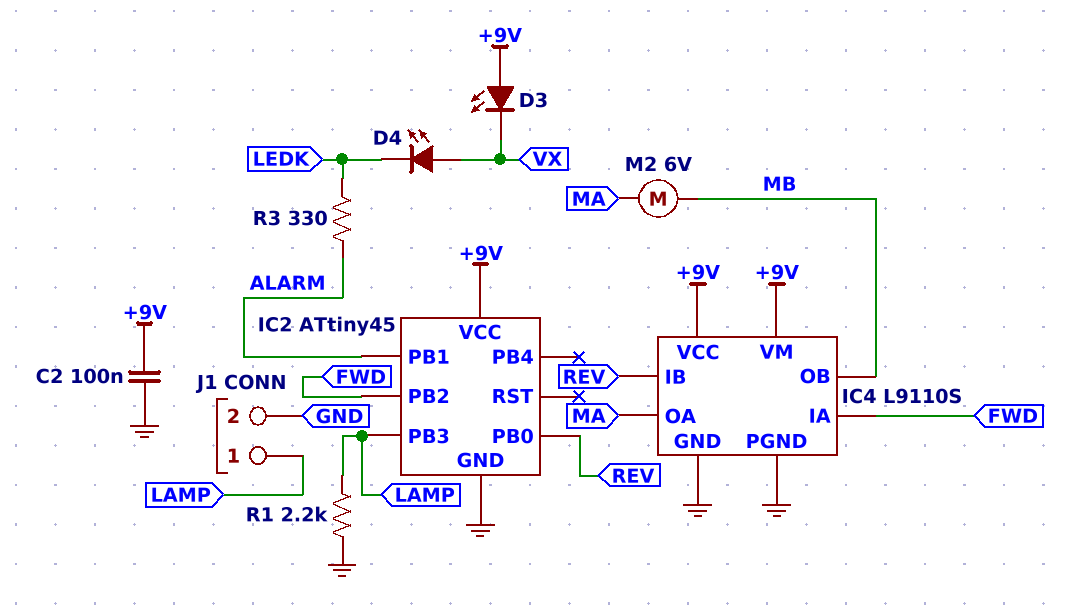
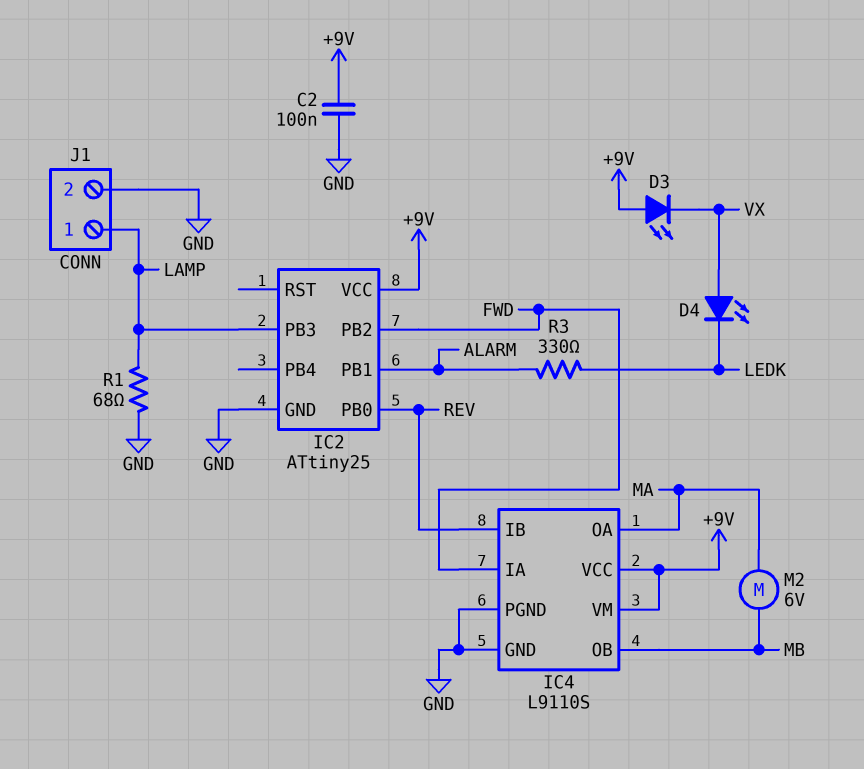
IC2: ATtiny45 -> ATtiny25
R1: 2.2k (GND, LAMP) -> 68 (GND, LAMP)

